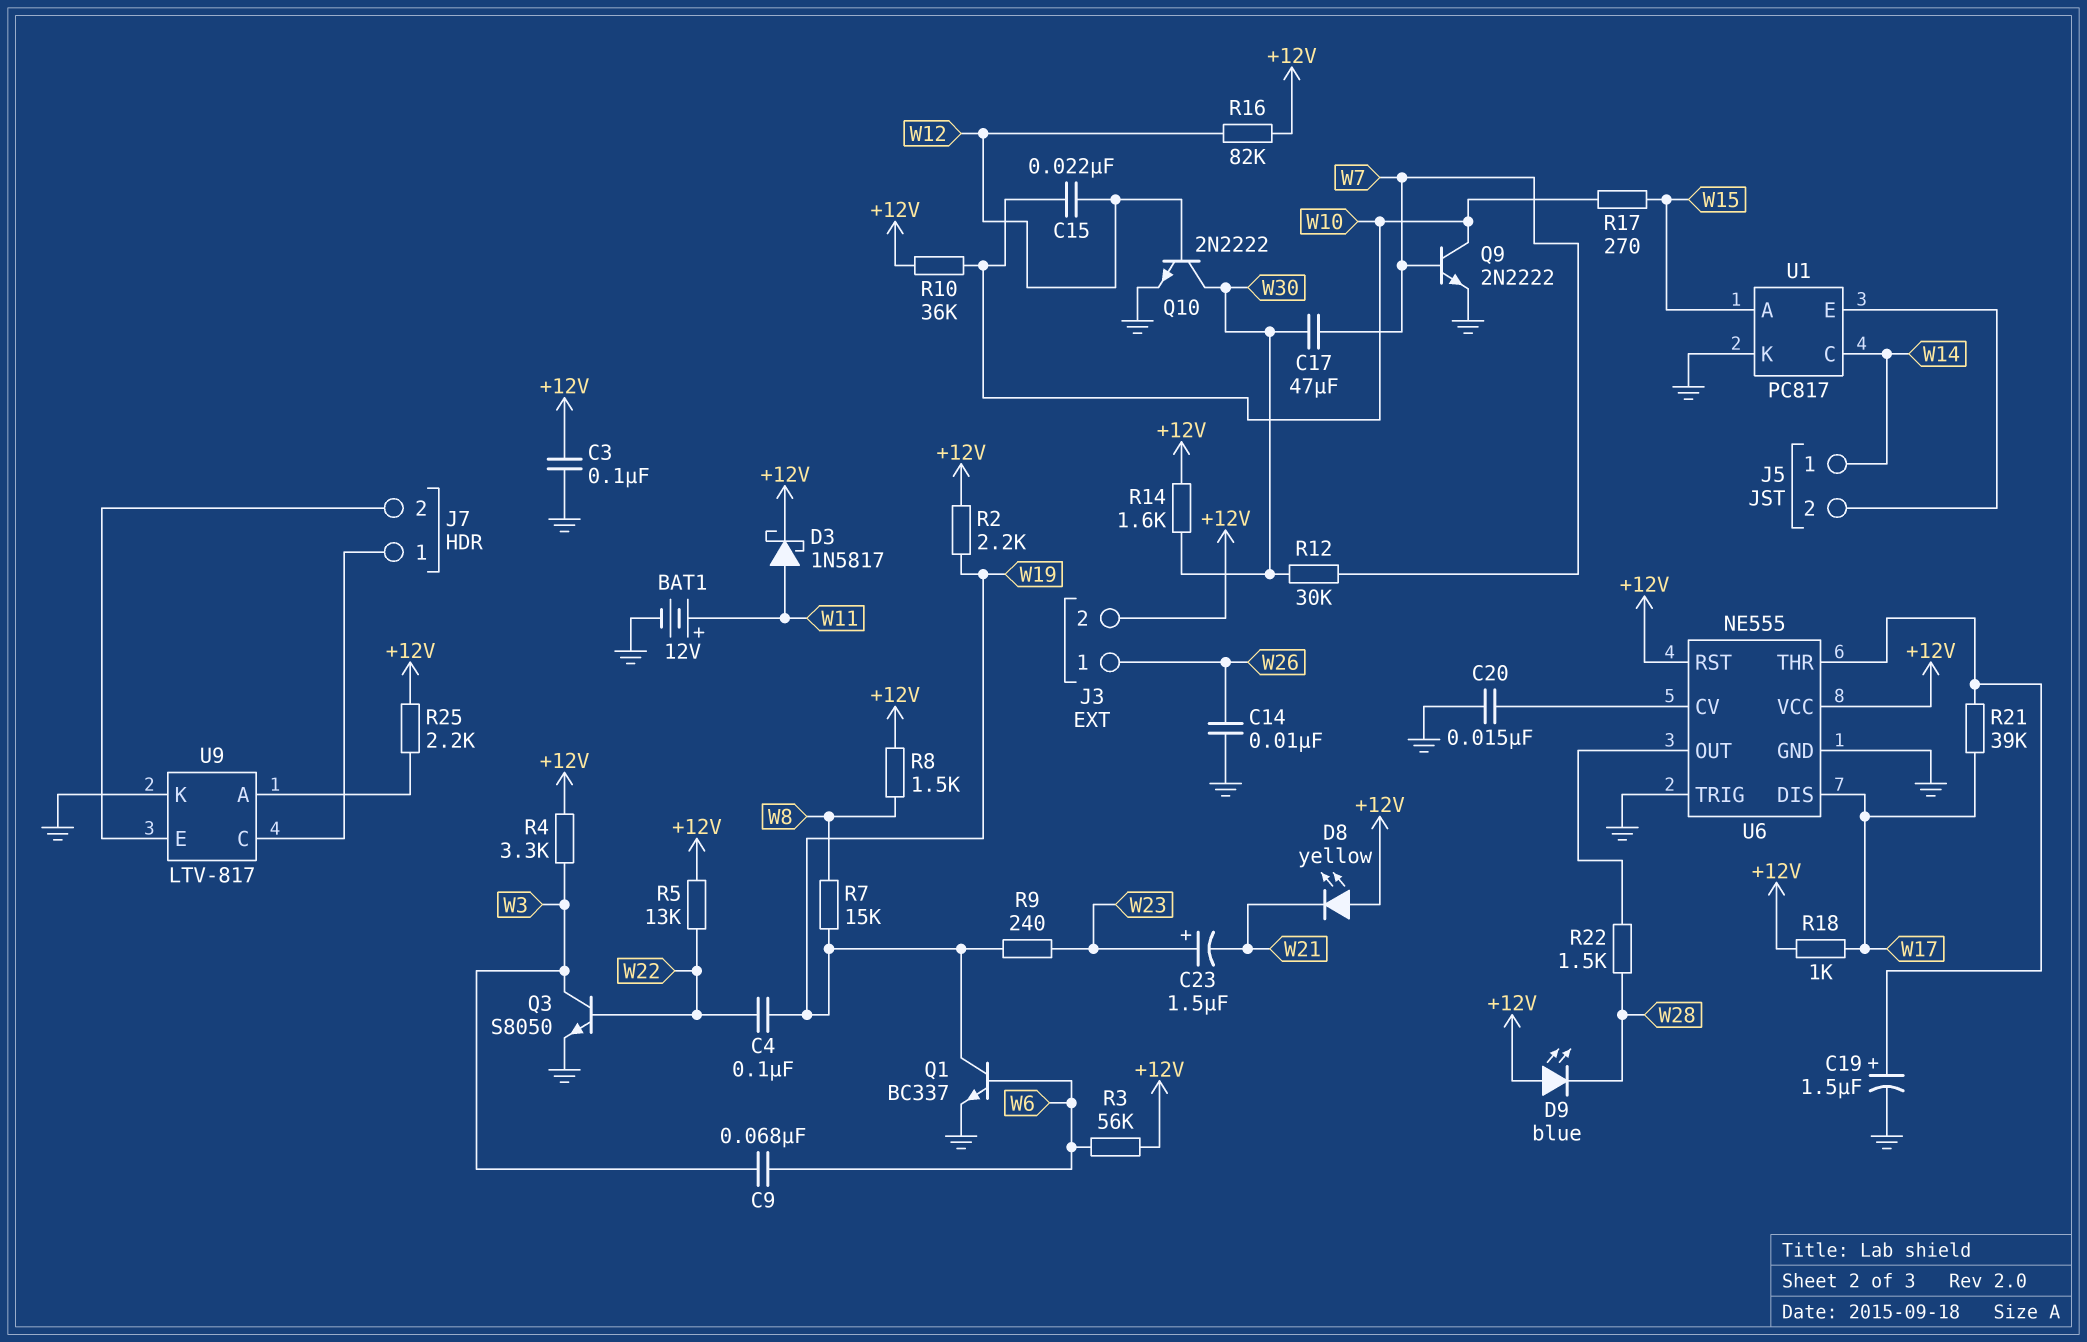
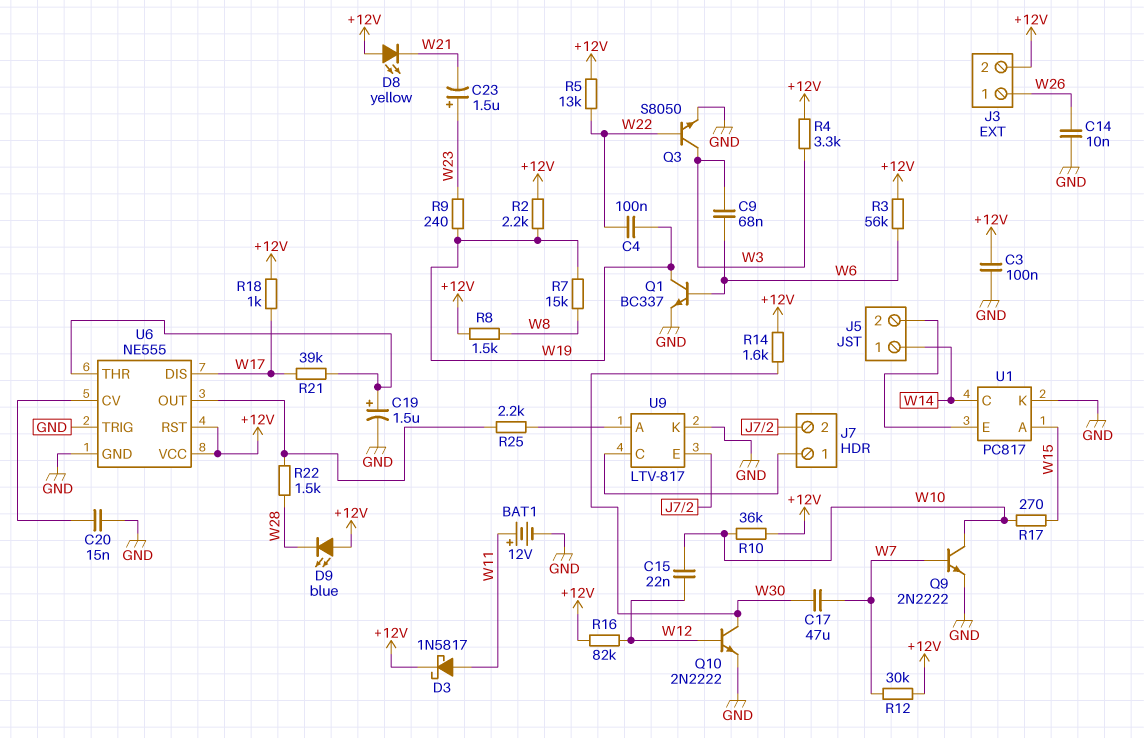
R12: 30k (W7, W30) -> 30k (+12V, W7)
R25: 2.2k (+12V, U9/A) -> 2.2k (U6/OUT, U9/A)

